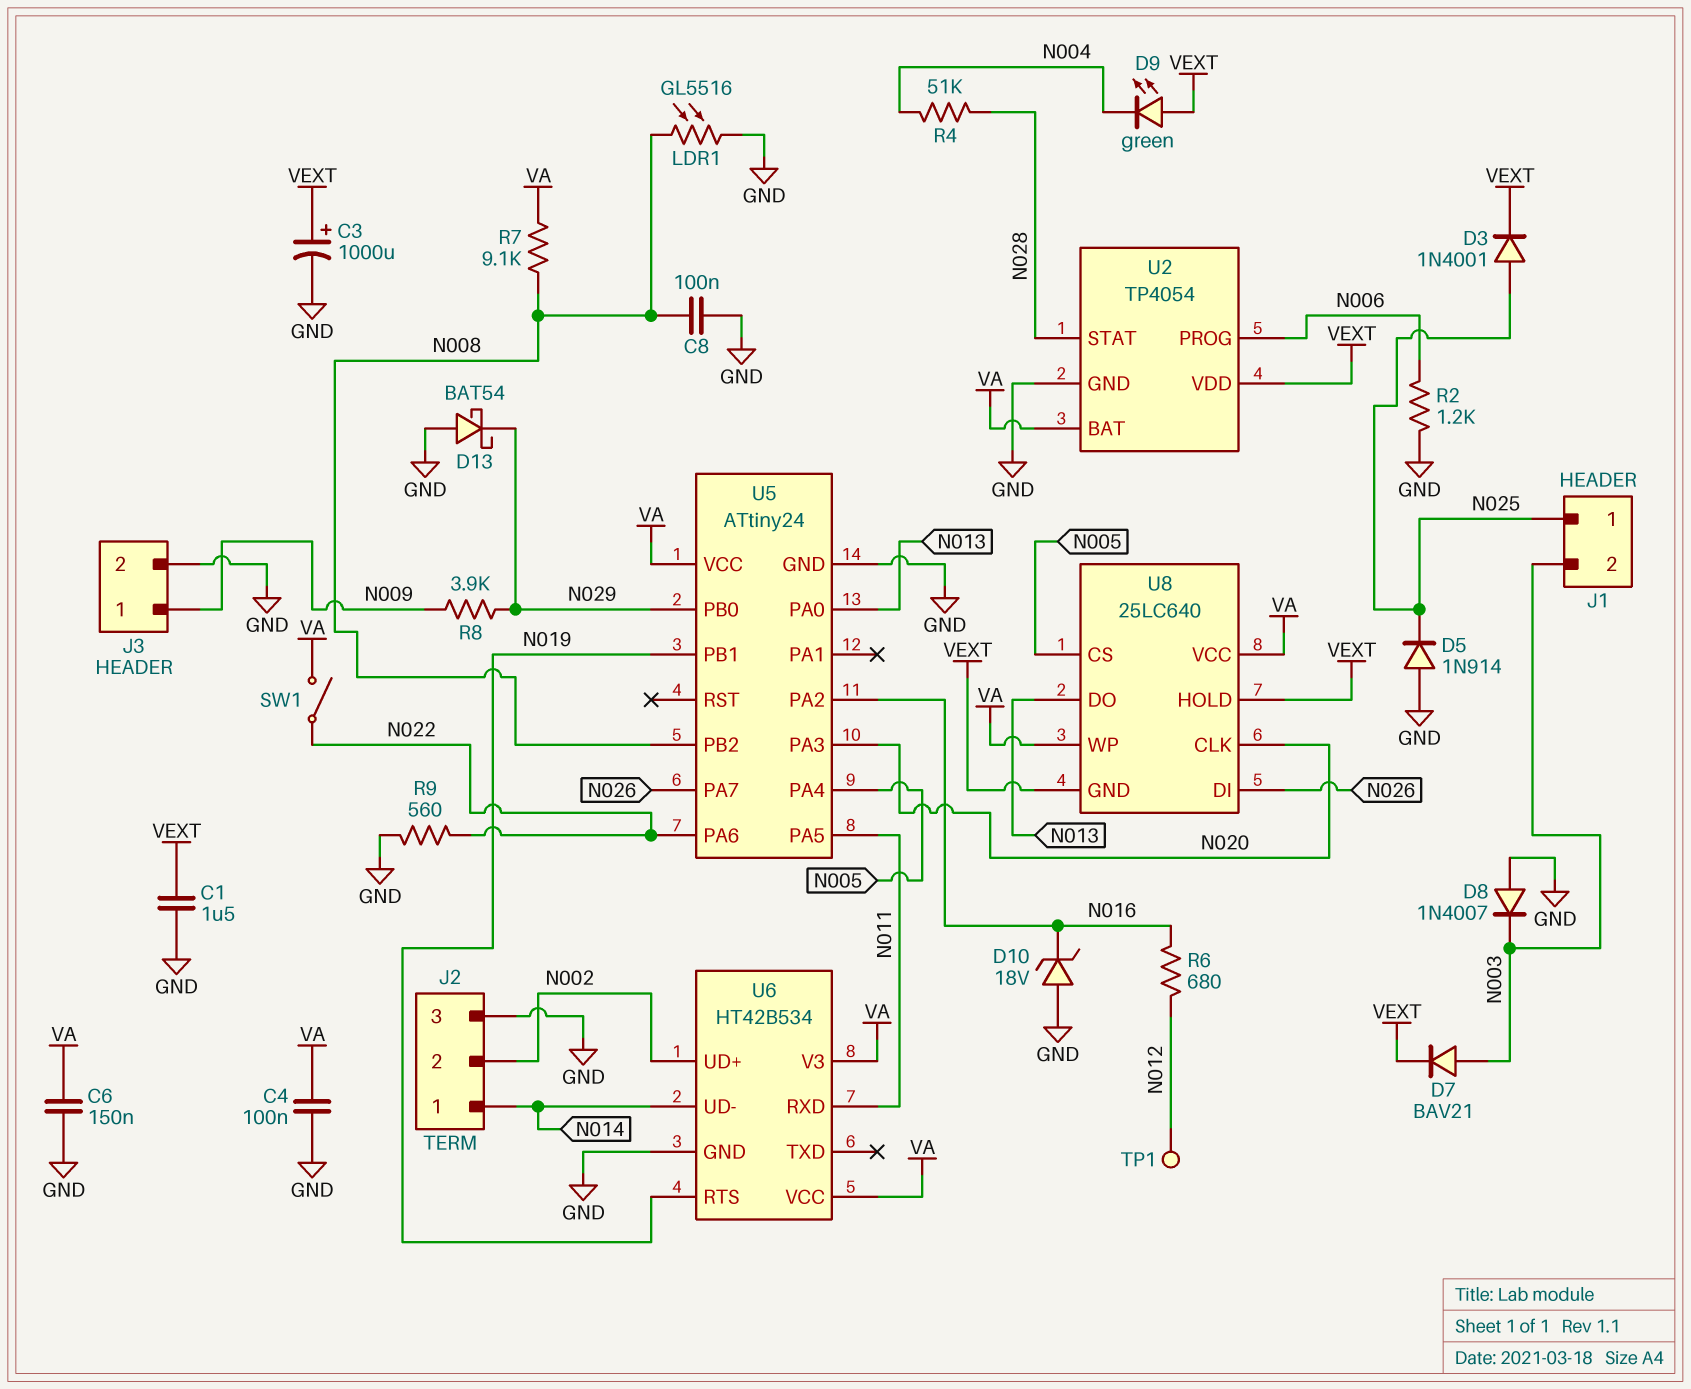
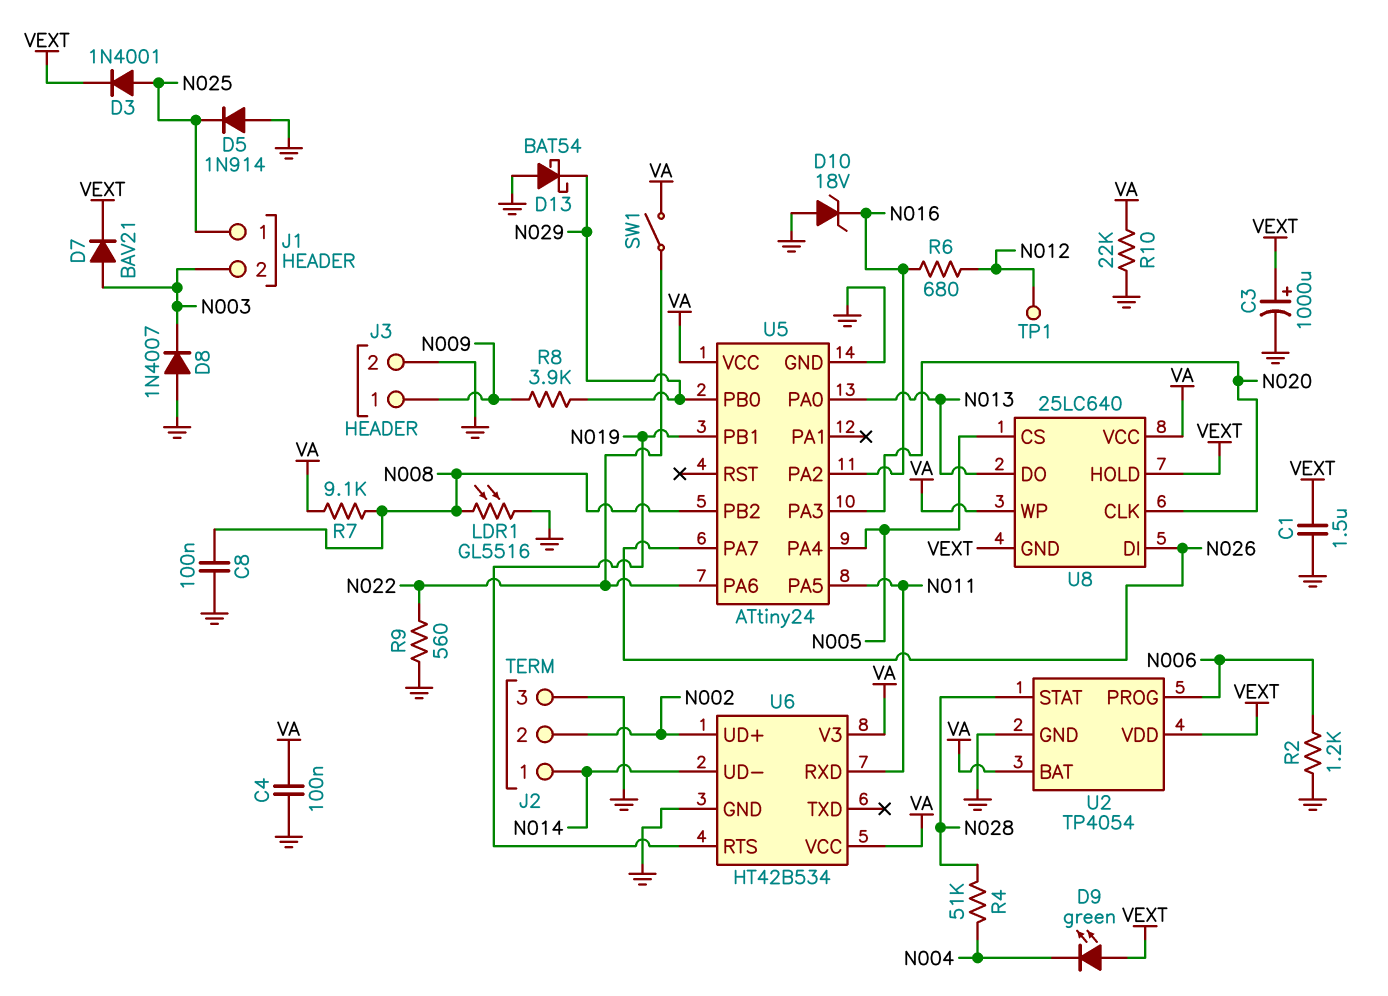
C6: 150nF (GND, VA) -> none
R10: none -> 22k (GND, VA)

